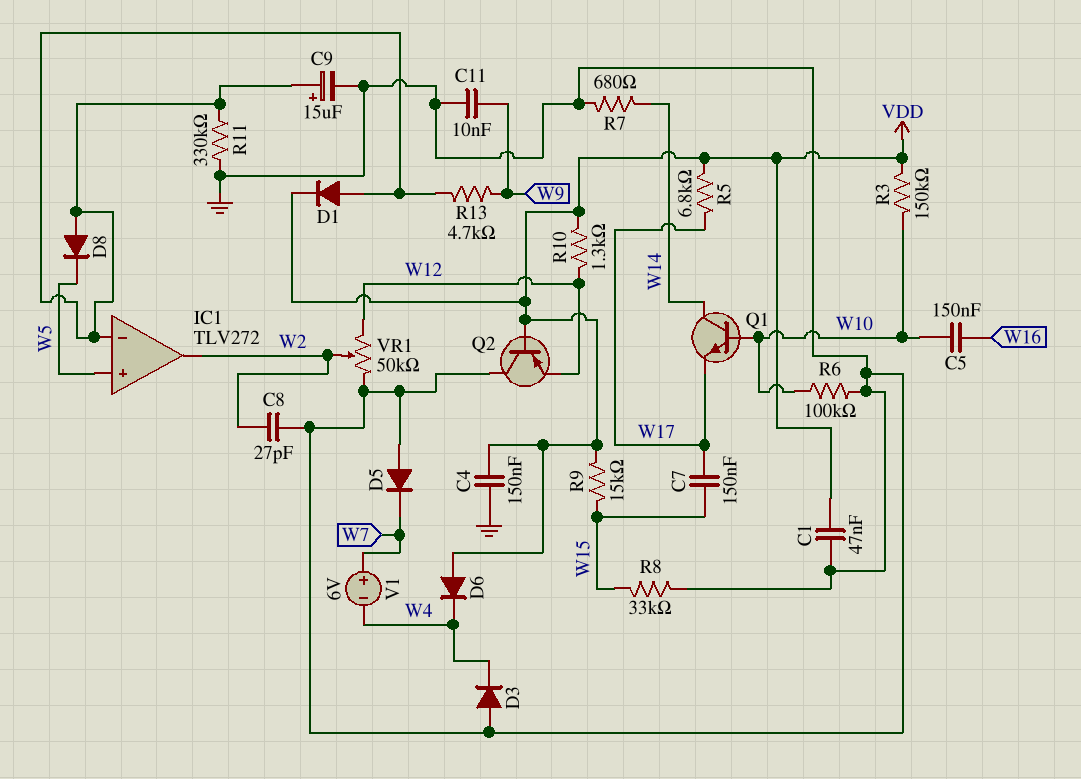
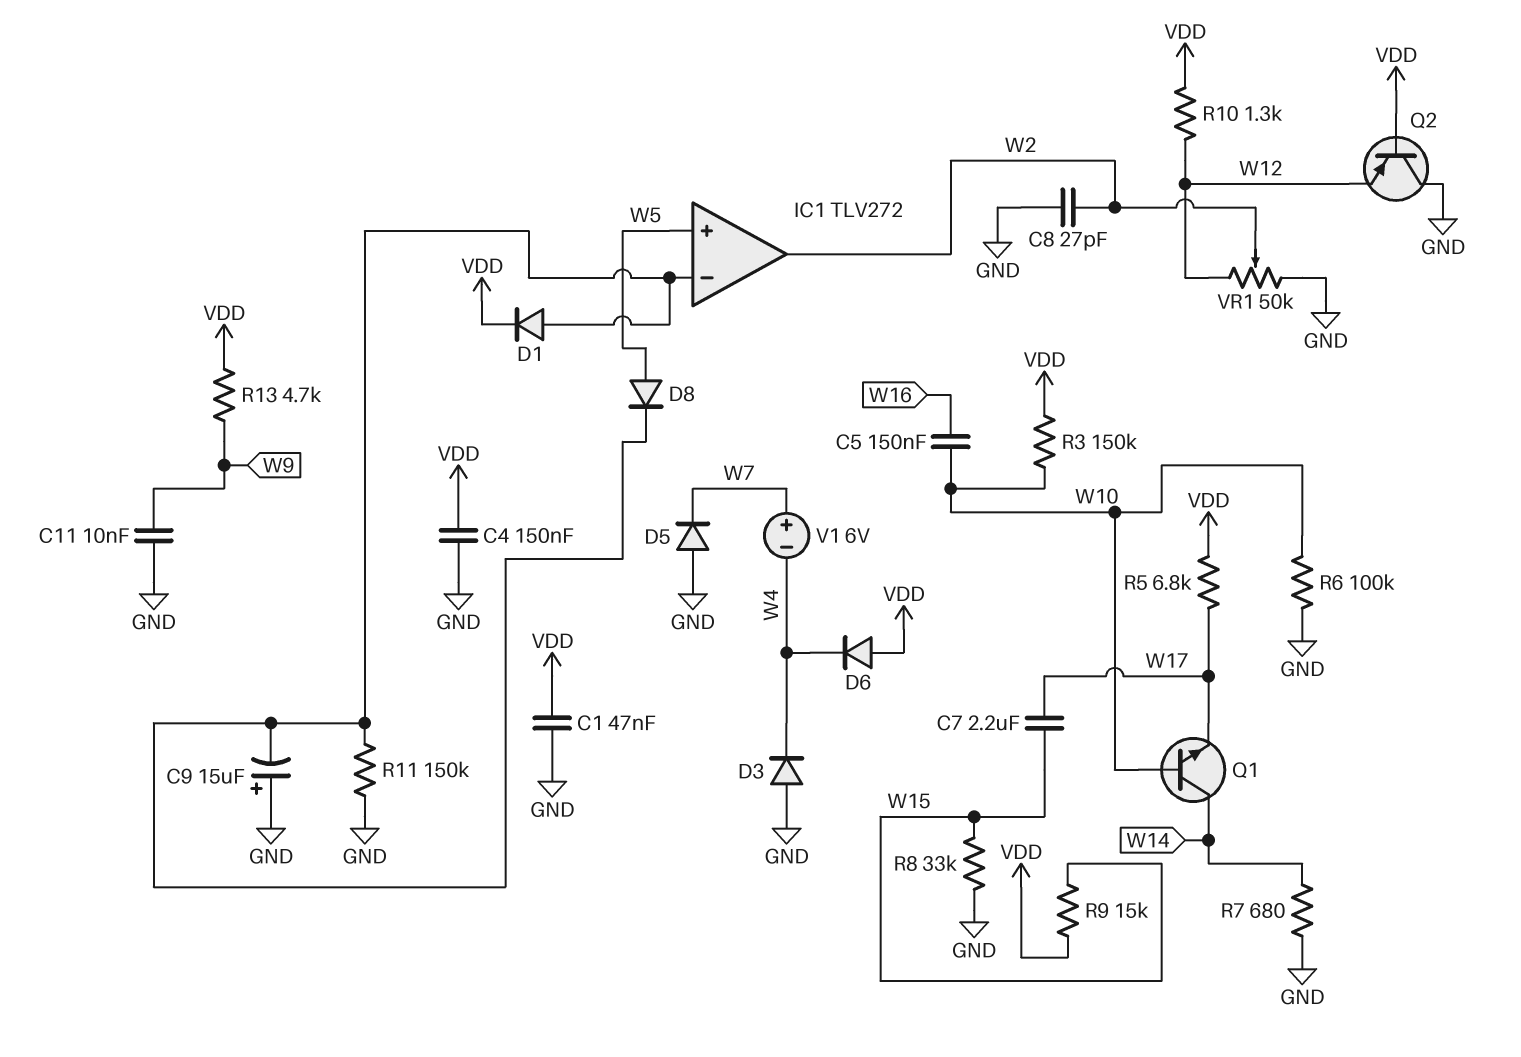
C7: 150nF (W15, W17) -> 2.2uF (W15, W17)
C9: 15uF (plus IC1/in-, minus GND) -> 15uF (plus GND, minus IC1/in-)
D8: diode (A IC1/in-, K W5) -> diode (A W5, K IC1/in-)
R11: 330k (GND, IC1/in-) -> 150k (GND, IC1/in-)
R13: 4.7k (IC1/in-, W9) -> 4.7k (VDD, W9)

